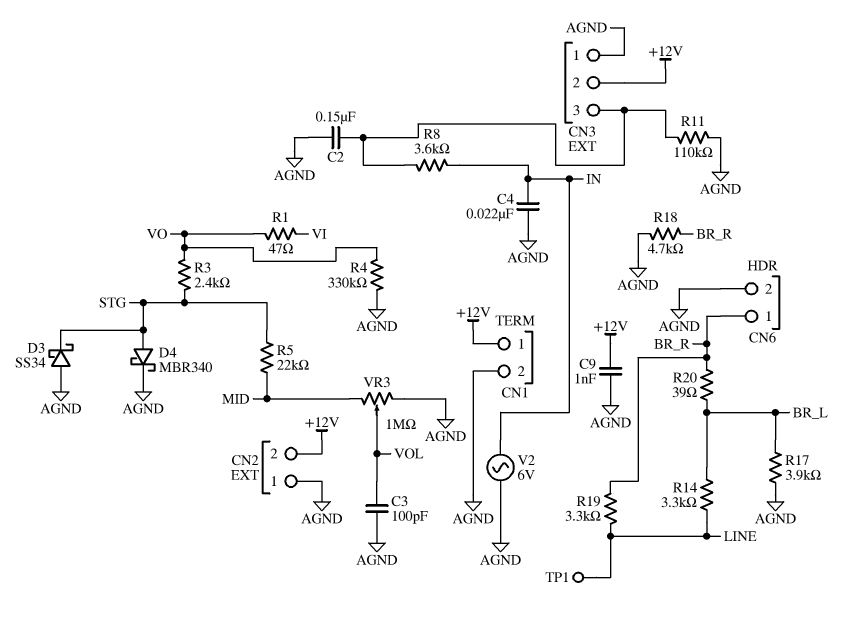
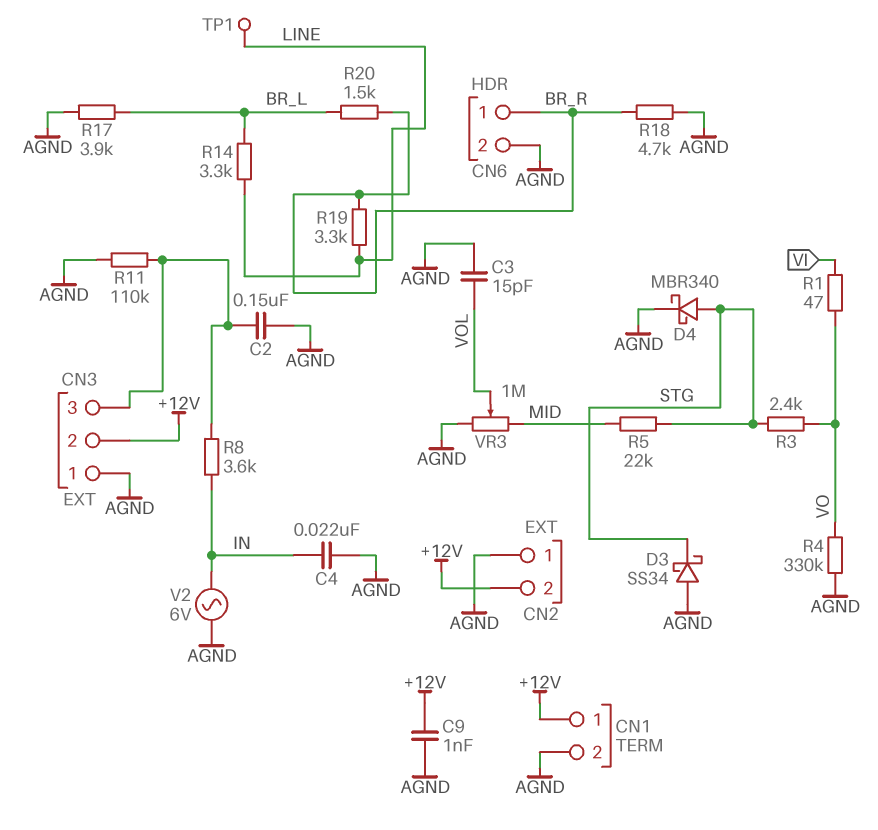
C3: 100pF (AGND, VOL) -> 15pF (AGND, VOL)
R20: 39 (BR_L, BR_R) -> 1.5k (BR_L, BR_R)

